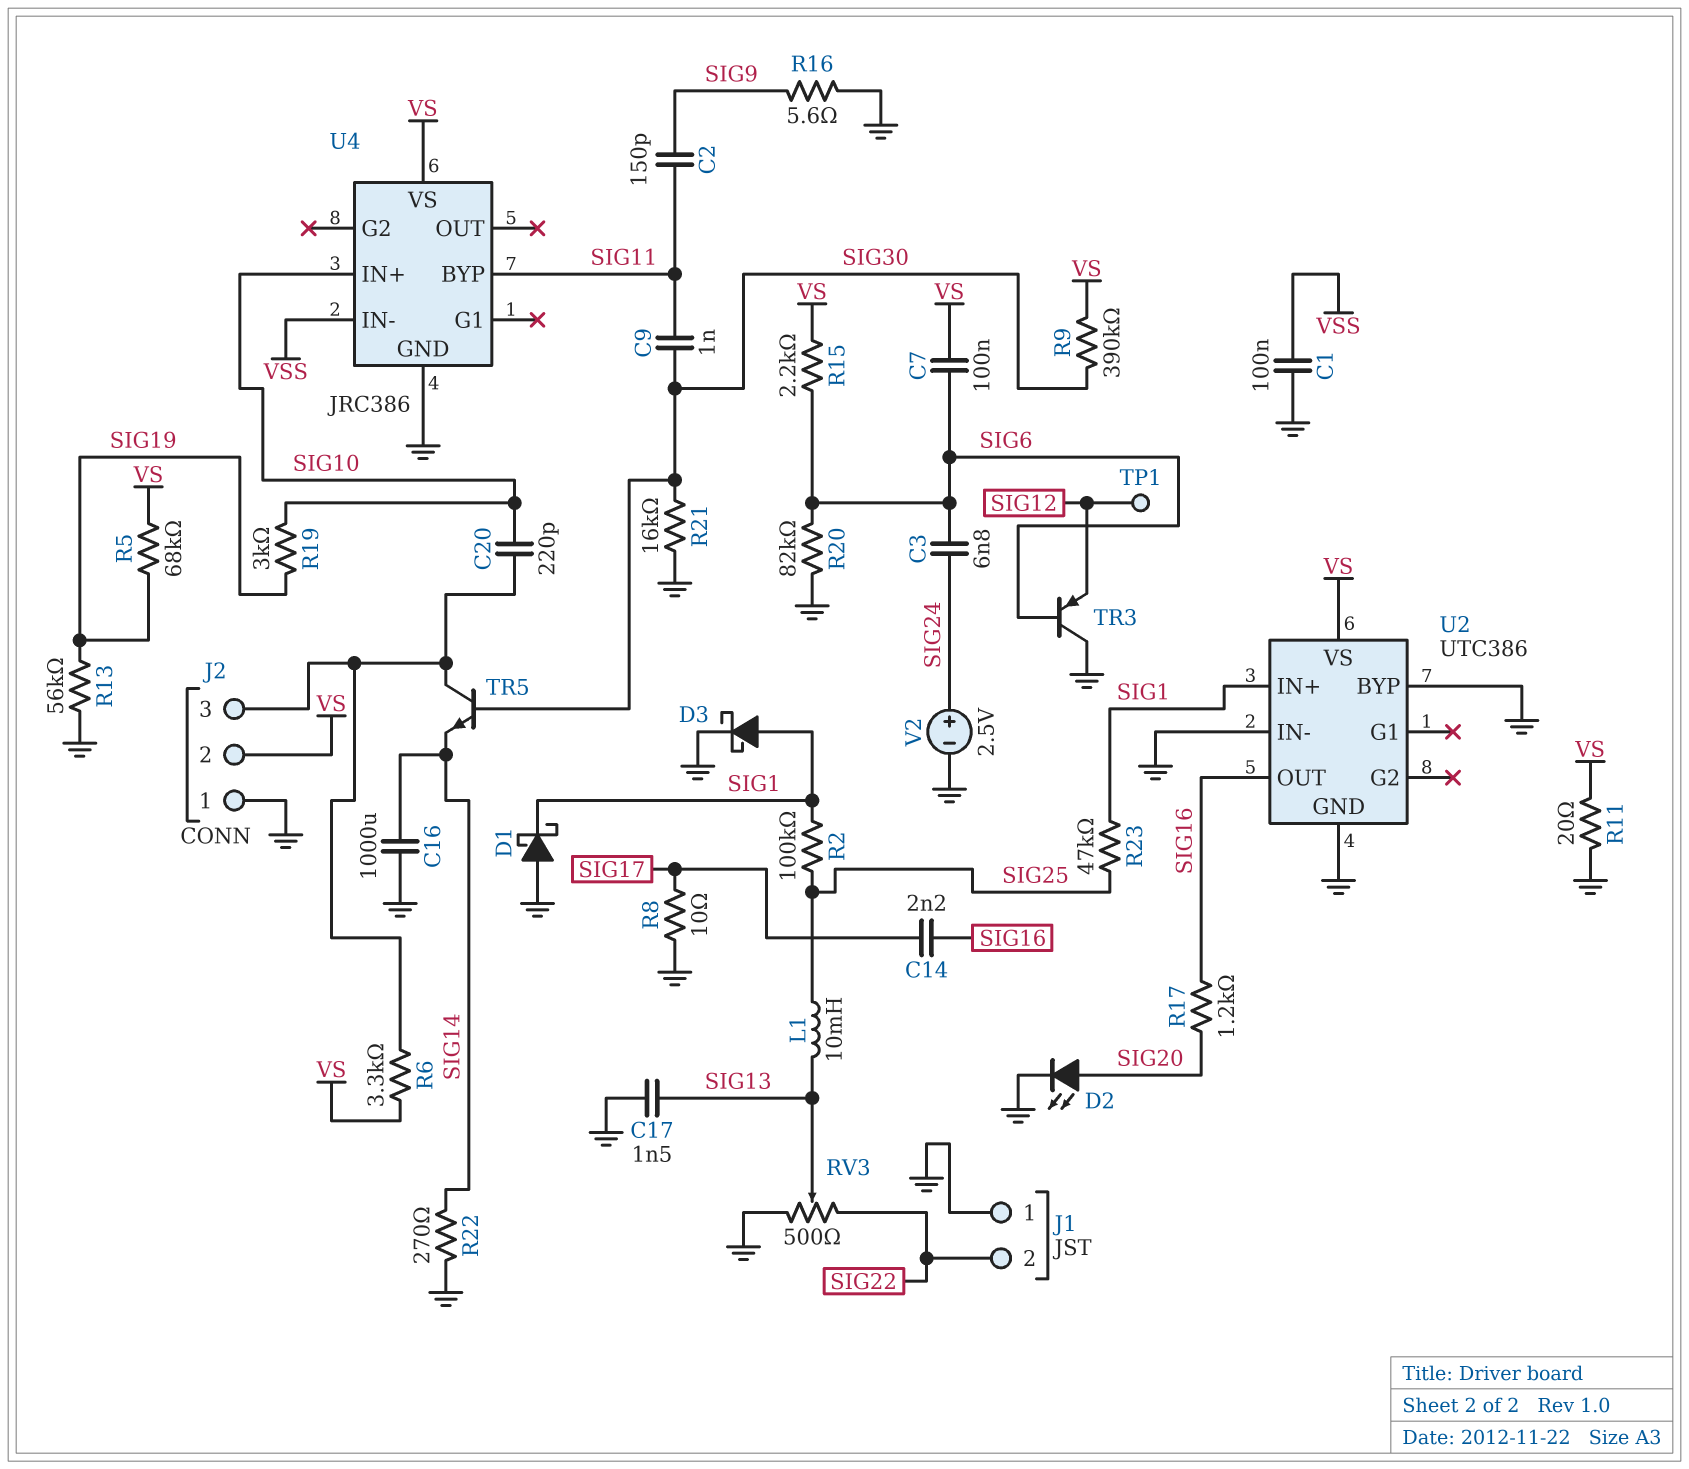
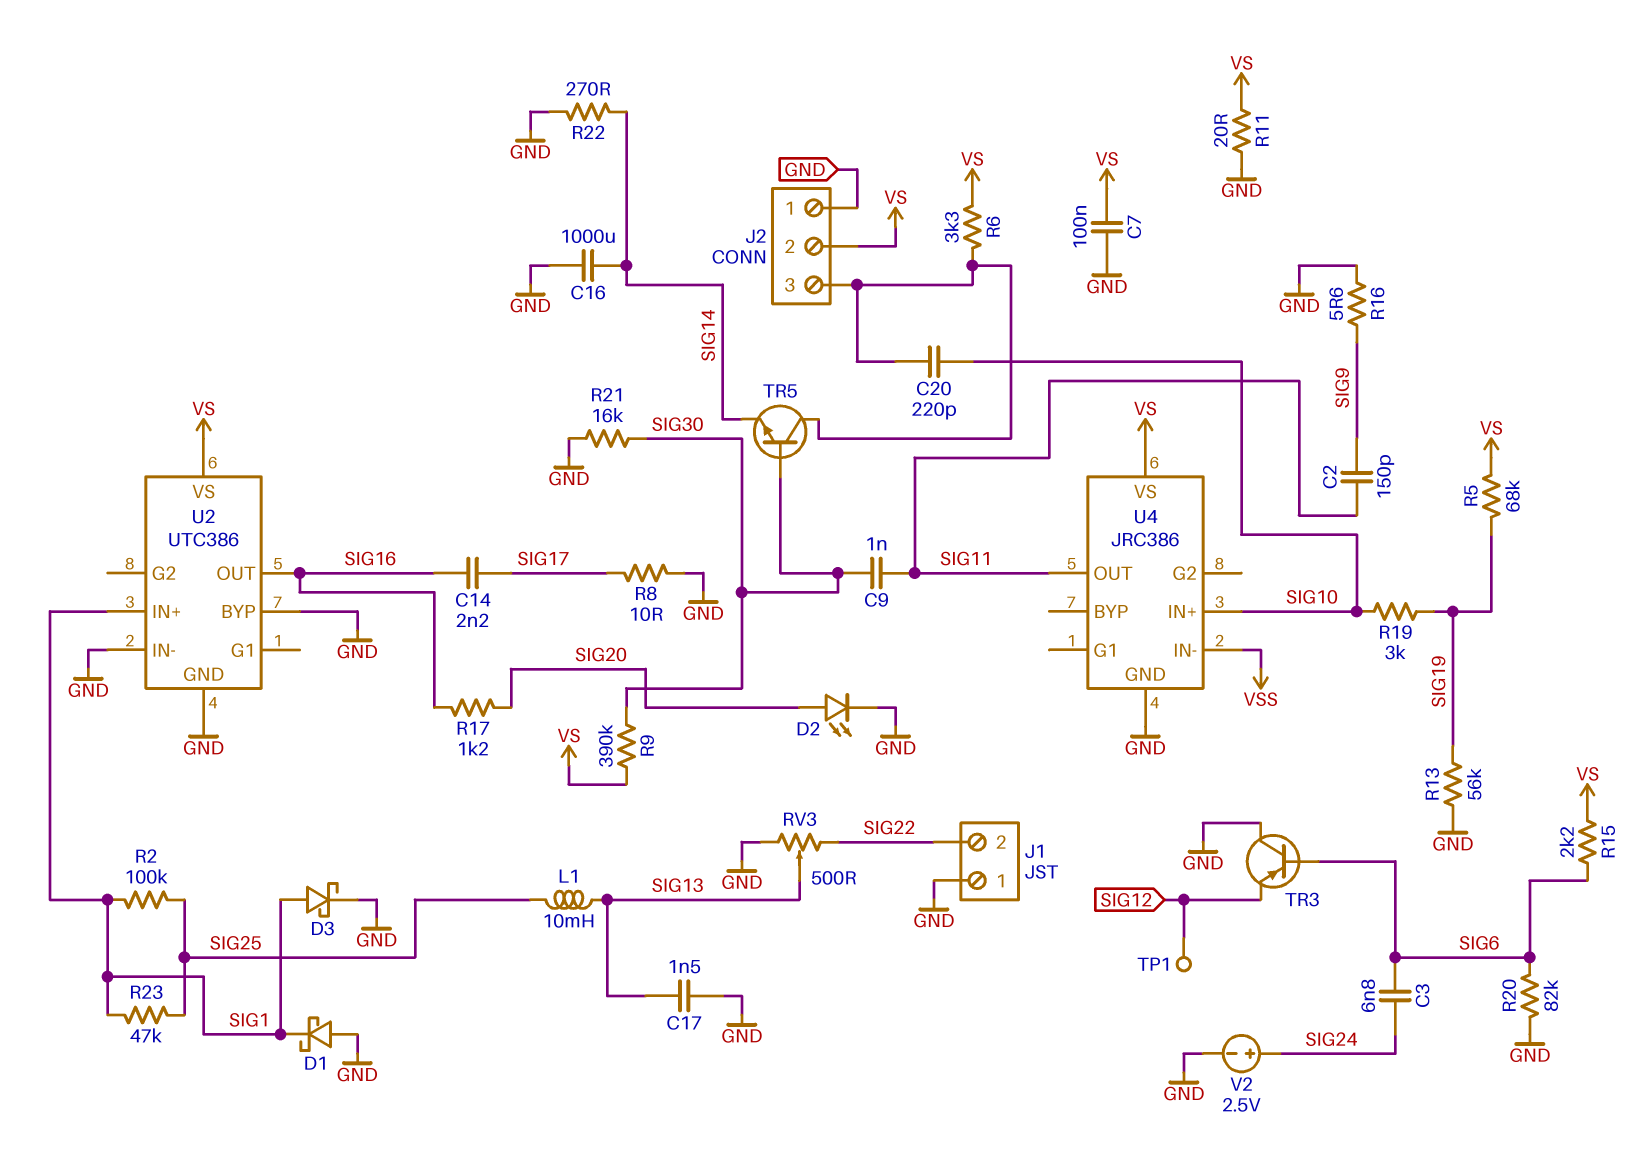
C1: 100nF (GND, VSS) -> none
C7: 100nF (SIG6, VS) -> 100nF (GND, VS)
U4 pin BYP: SIG11 -> none
U4 pin OUT: none -> SIG11

